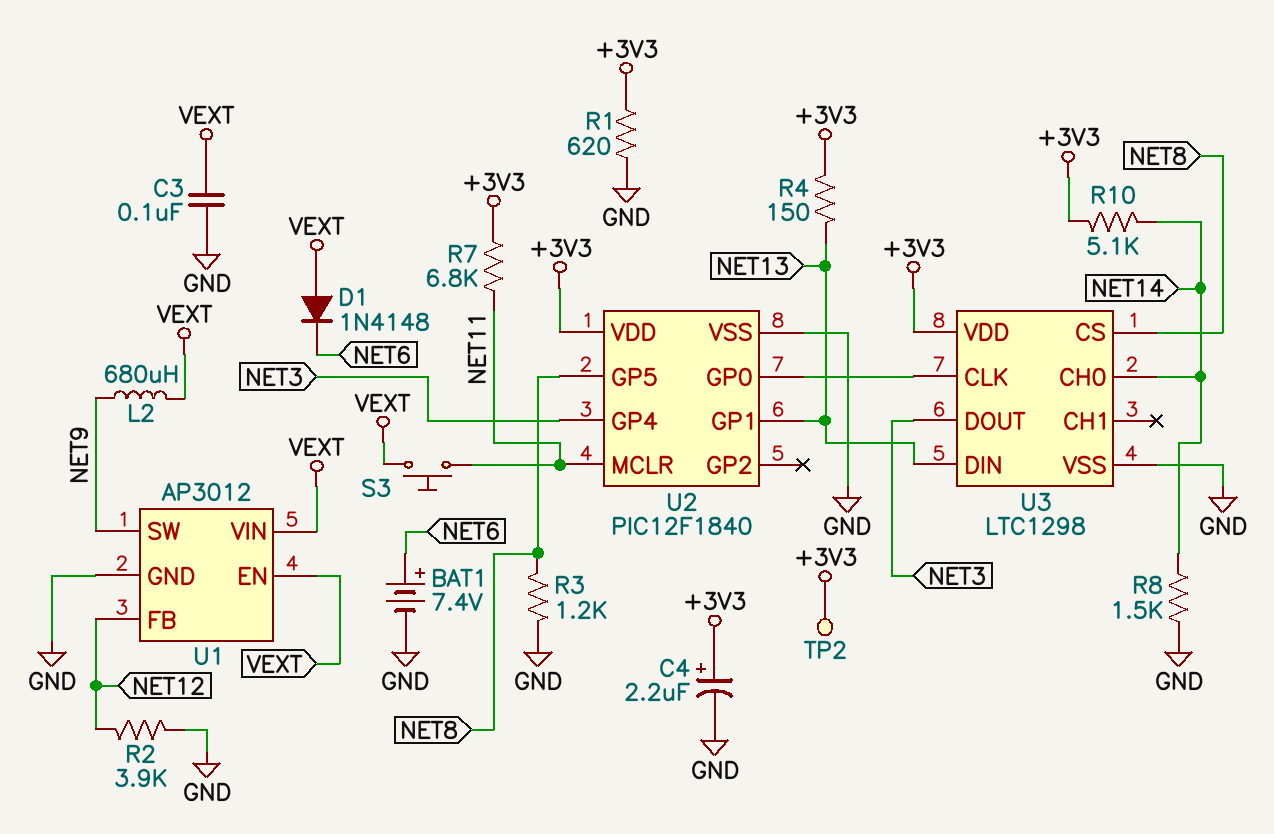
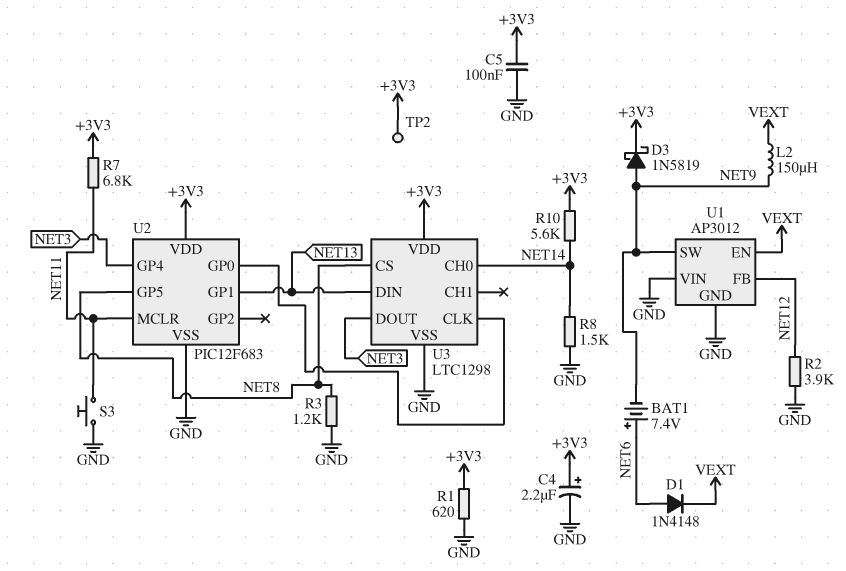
BAT1: 7.4V (plus NET6, minus GND) -> 7.4V (plus NET6, minus NET9)
C3: 100nF (GND, VEXT) -> none
C5: none -> 100nF (+3V3, GND)
D1: diode 1N4148 (A VEXT, K NET6) -> diode 1N4148 (A NET6, K VEXT)
D3: none -> schottky 1N5819 (A NET9, K +3V3)
L2: 680uH (NET9, VEXT) -> 150uH (NET9, VEXT)
R4: 150 (+3V3, NET13) -> none
R10: 5.1k (+3V3, NET14) -> 5.6k (+3V3, NET14)
S3: button (NET11, VEXT) -> button (GND, NET11)
U1 pin VIN: VEXT -> GND
U2: PIC12F1840 -> PIC12F683

